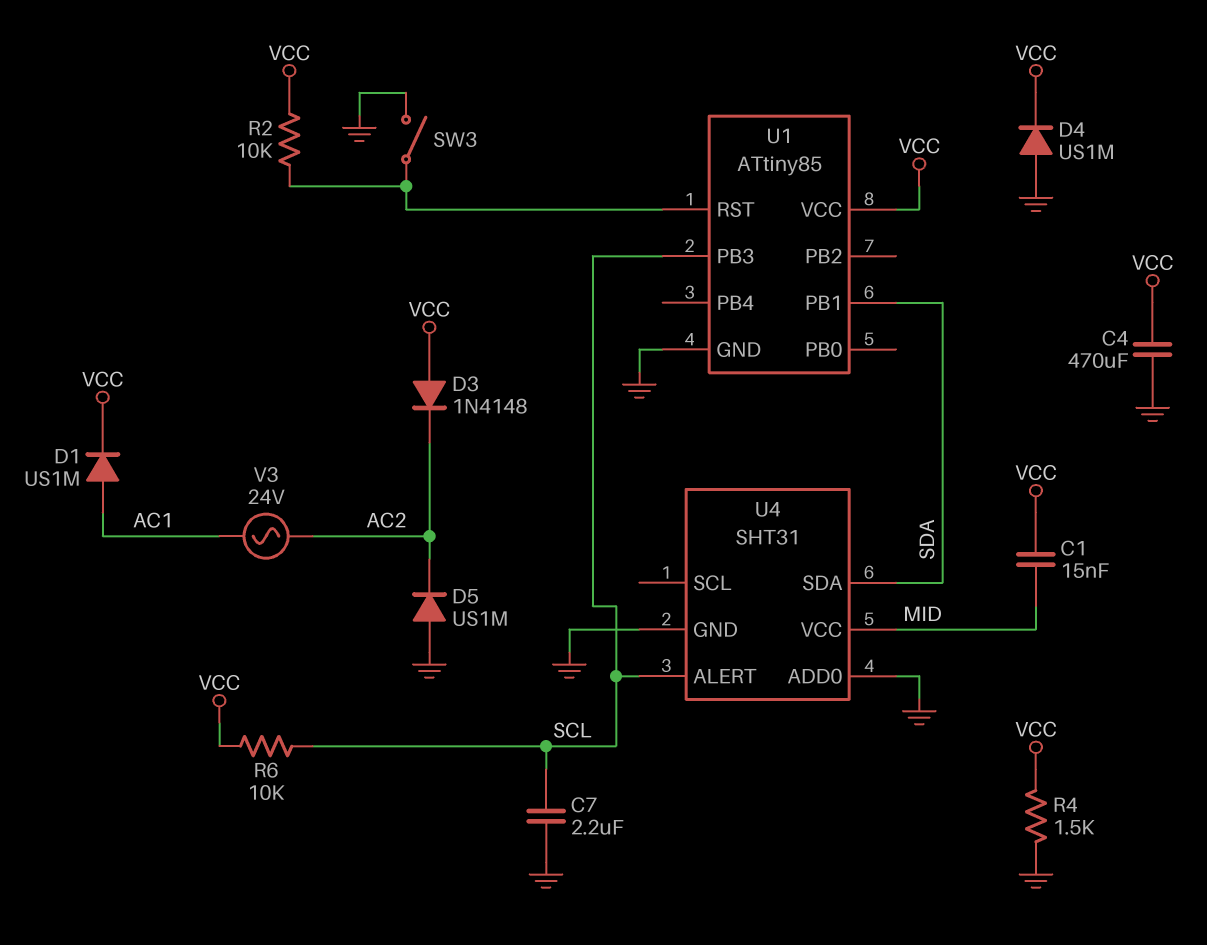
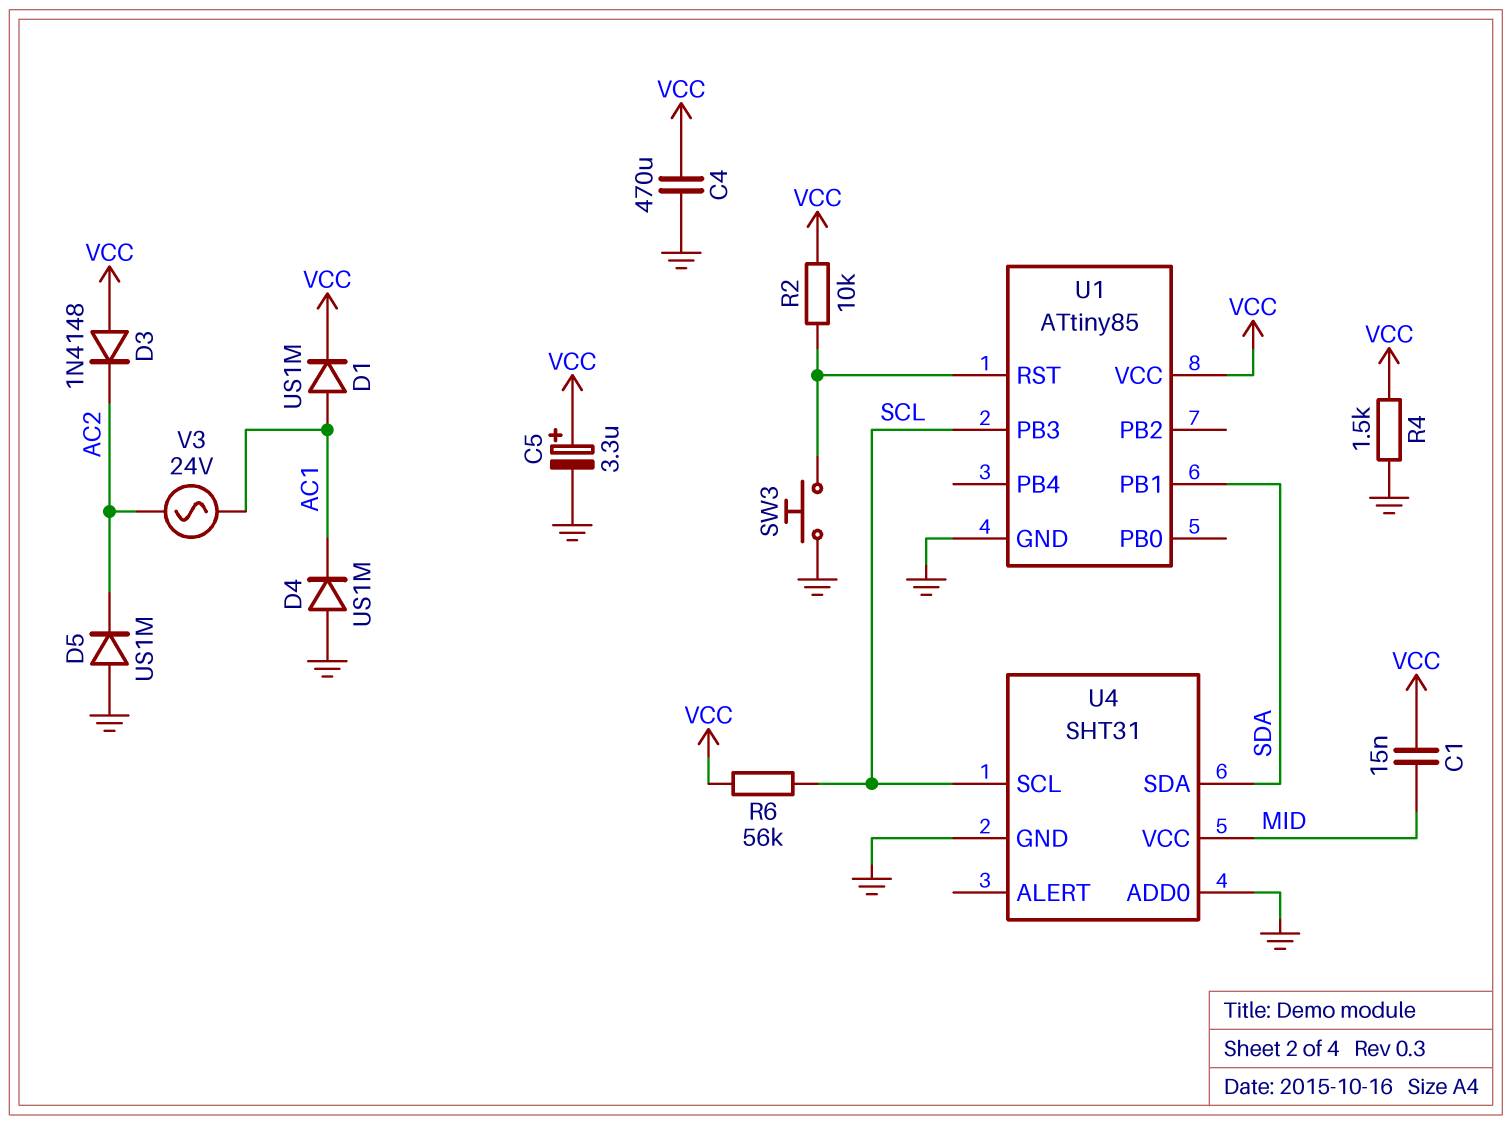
C5: none -> 3.3uF (plus VCC, minus GND)
C7: 2.2uF (GND, SCL) -> none
D4: diode US1M (A GND, K VCC) -> diode US1M (A GND, K AC1)
R6: 10k (SCL, VCC) -> 56k (SCL, VCC)
SW3: switch (GND, U1/RST) -> button (GND, U1/RST)
U4 pin ALERT: SCL -> none
U4 pin SCL: none -> SCL

